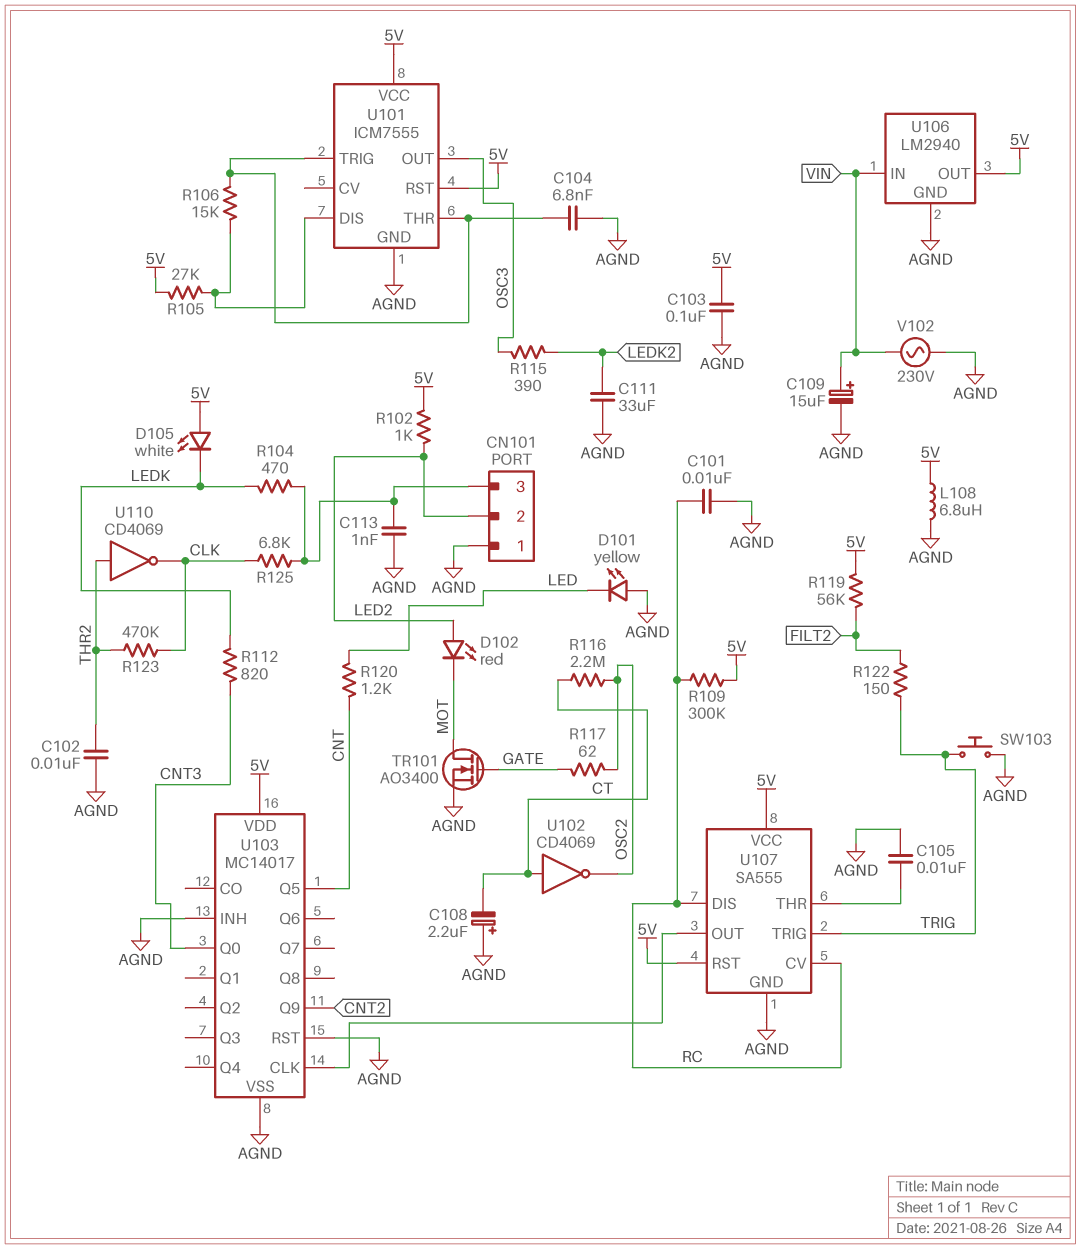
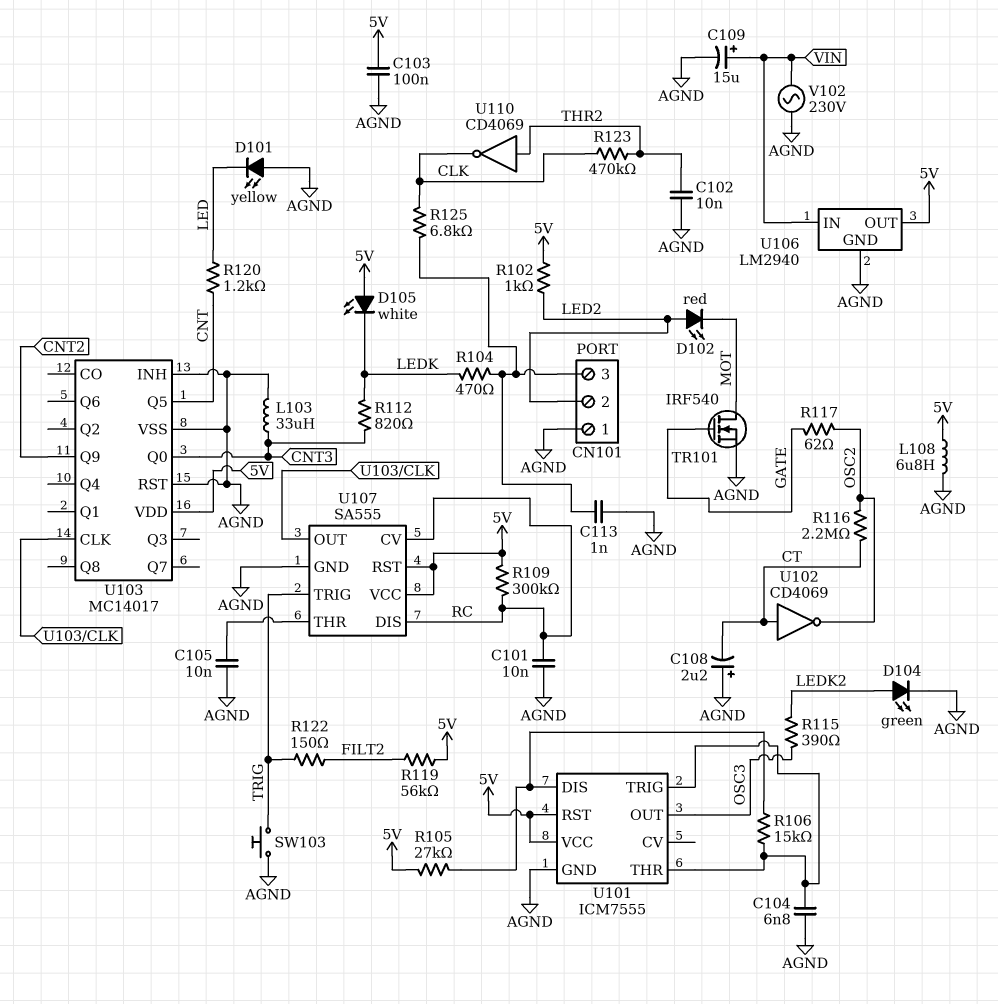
C111: 33uF (AGND, LEDK2) -> none
D104: none -> LED green (A LEDK2, K AGND)
L103: none -> 33uH (AGND, CNT3)
TR101: NMOS AO3400 (G GATE, D MOT, S AGND) -> NMOS IRF540 (G GATE, D MOT, S AGND)

